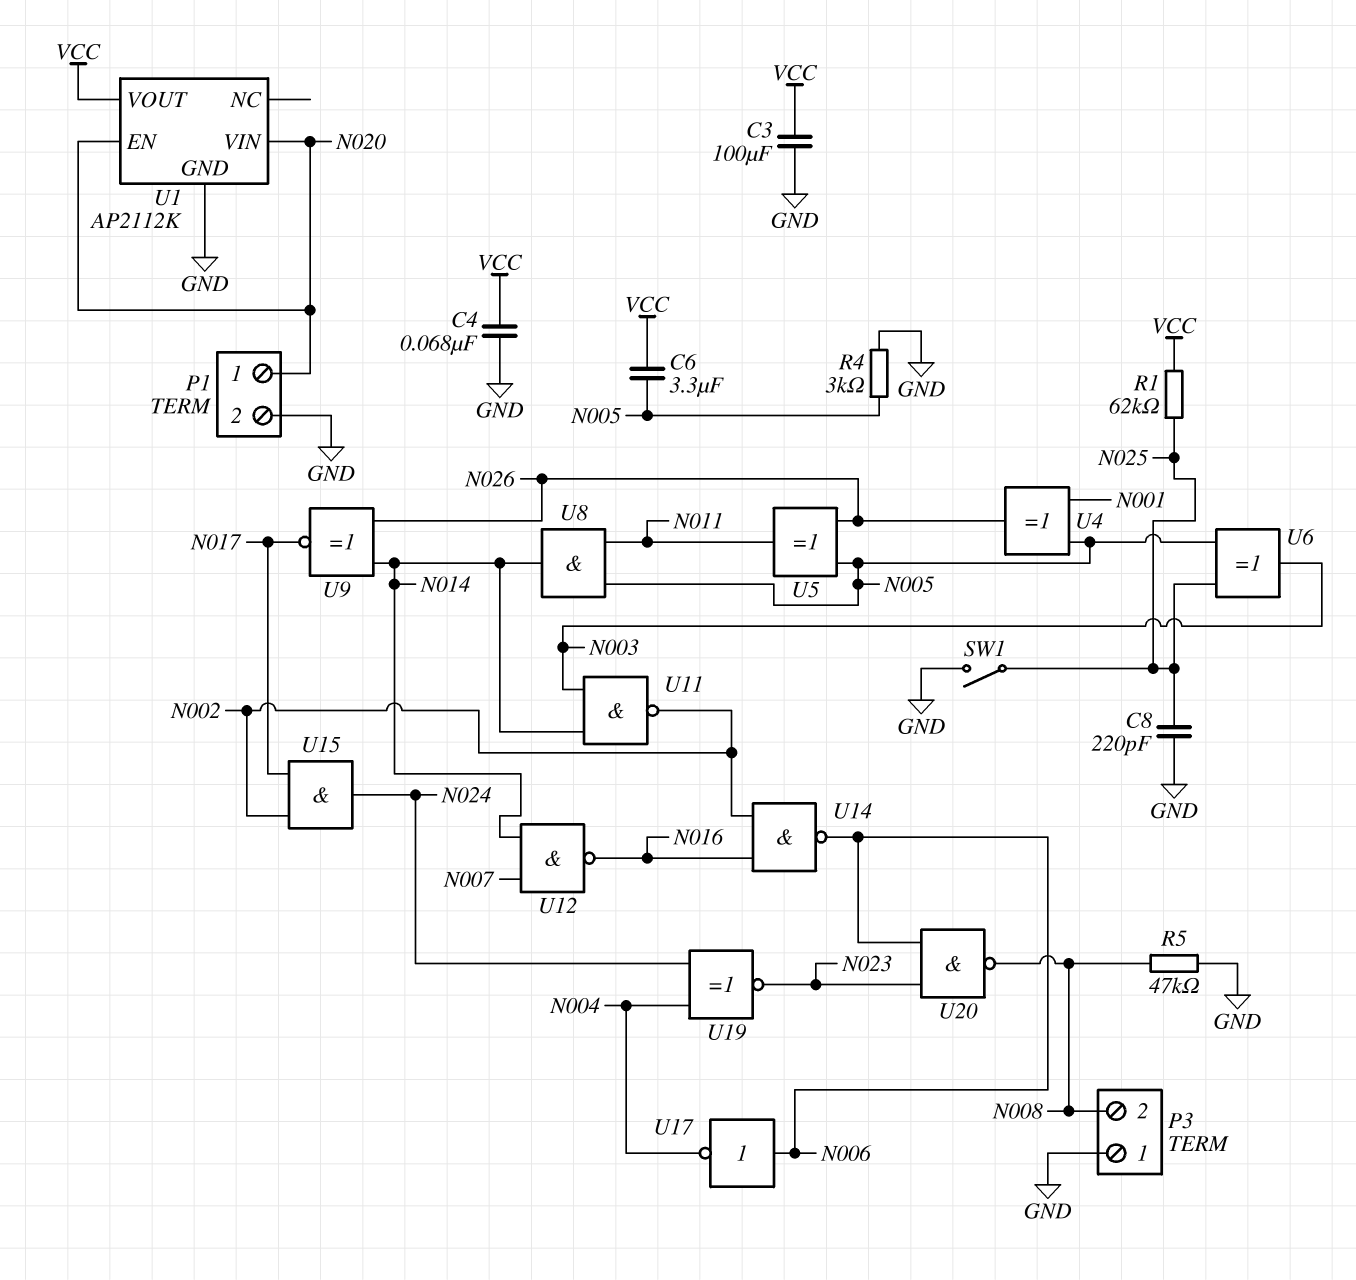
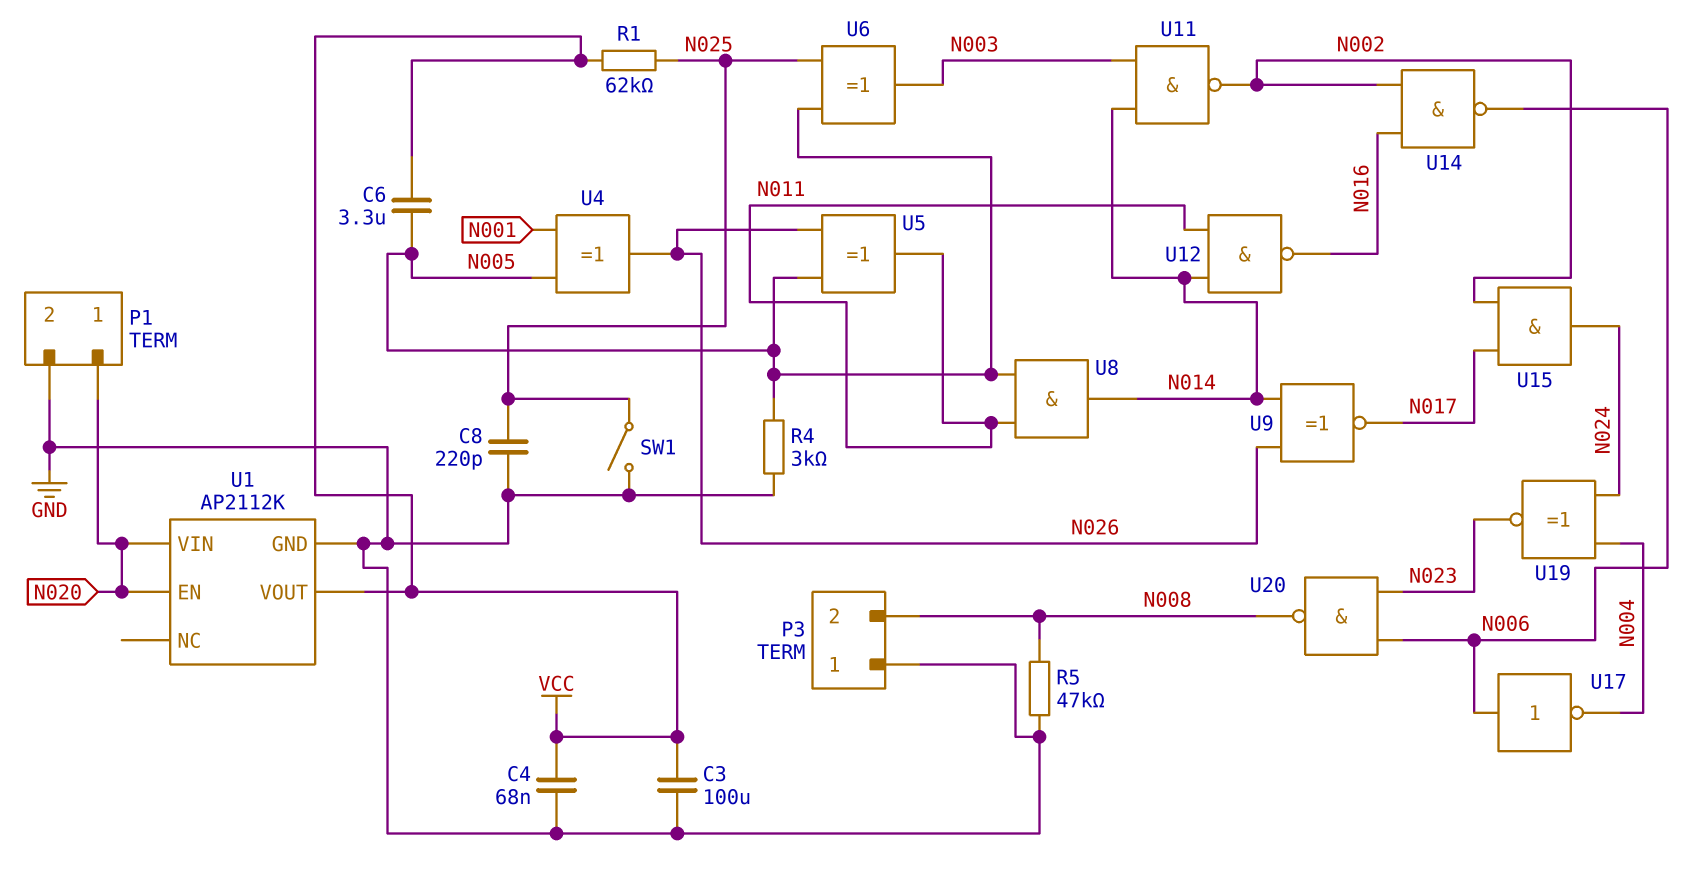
U12: NAND (in N007, in N014, out N016) -> NAND (in N011, in N014, out N016)

